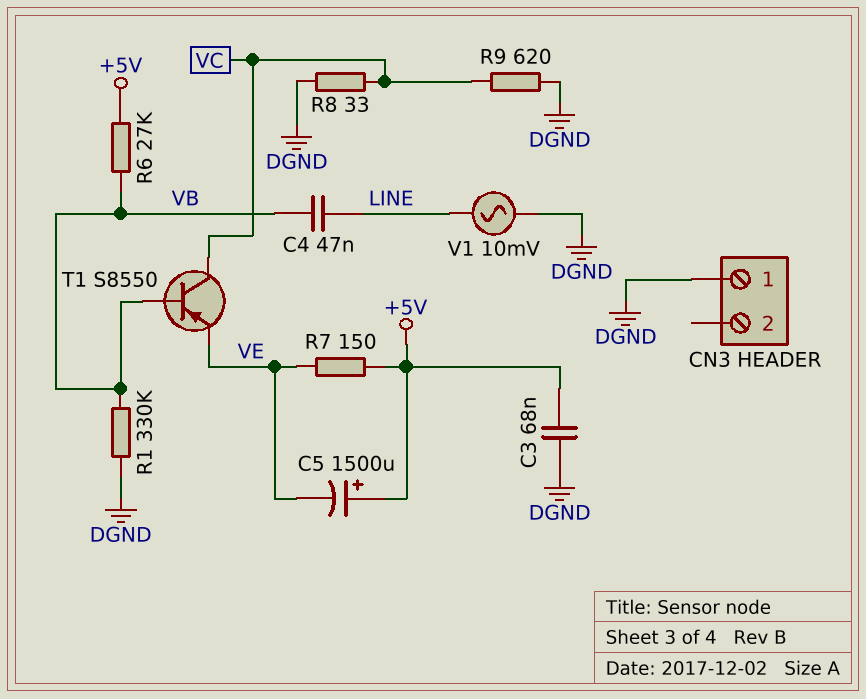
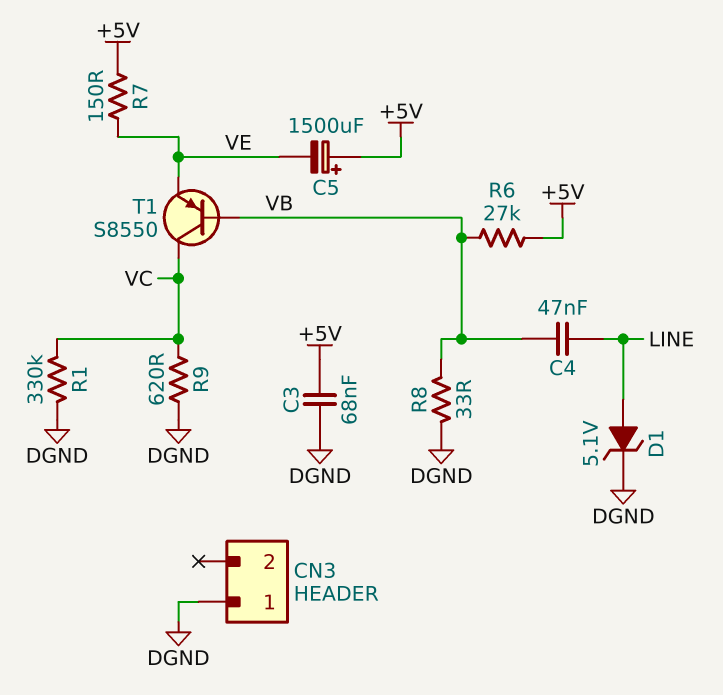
D1: none -> zener 5.1V (A LINE, K DGND)
R1: 330k (DGND, VB) -> 330k (DGND, VC)
R8: 33 (DGND, VC) -> 33 (DGND, VB)
V1: AC 10mV (DGND, LINE) -> none

